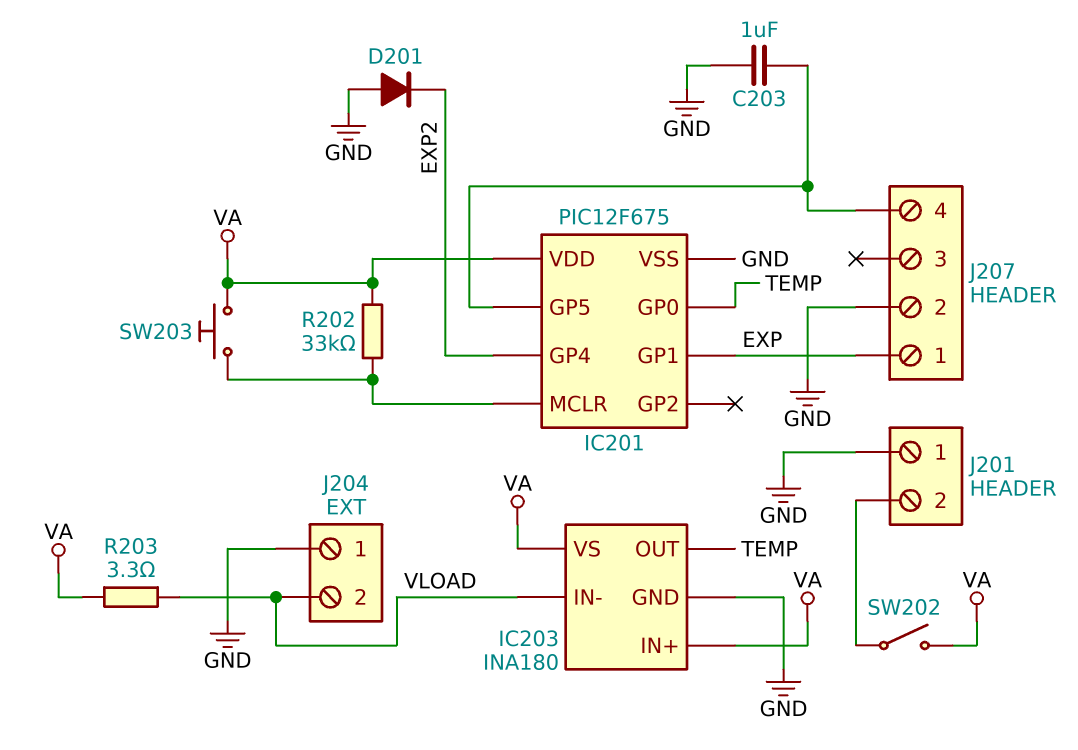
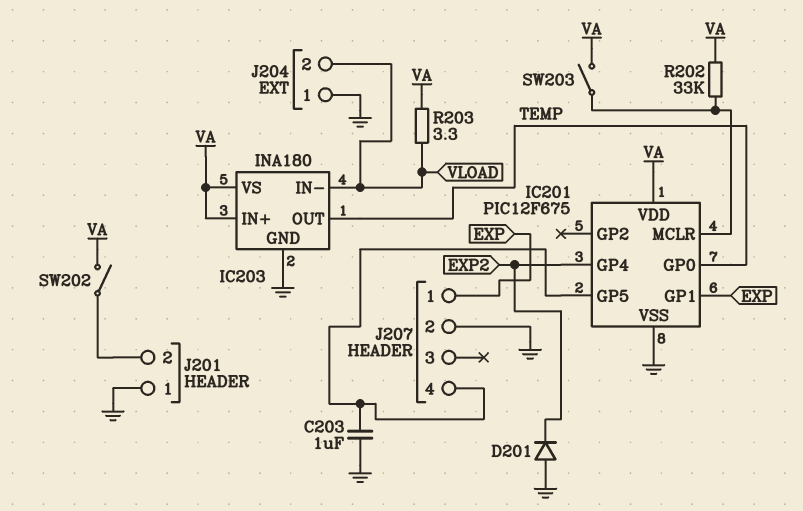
SW203: button (IC201/MCLR, VA) -> switch (IC201/MCLR, VA)

